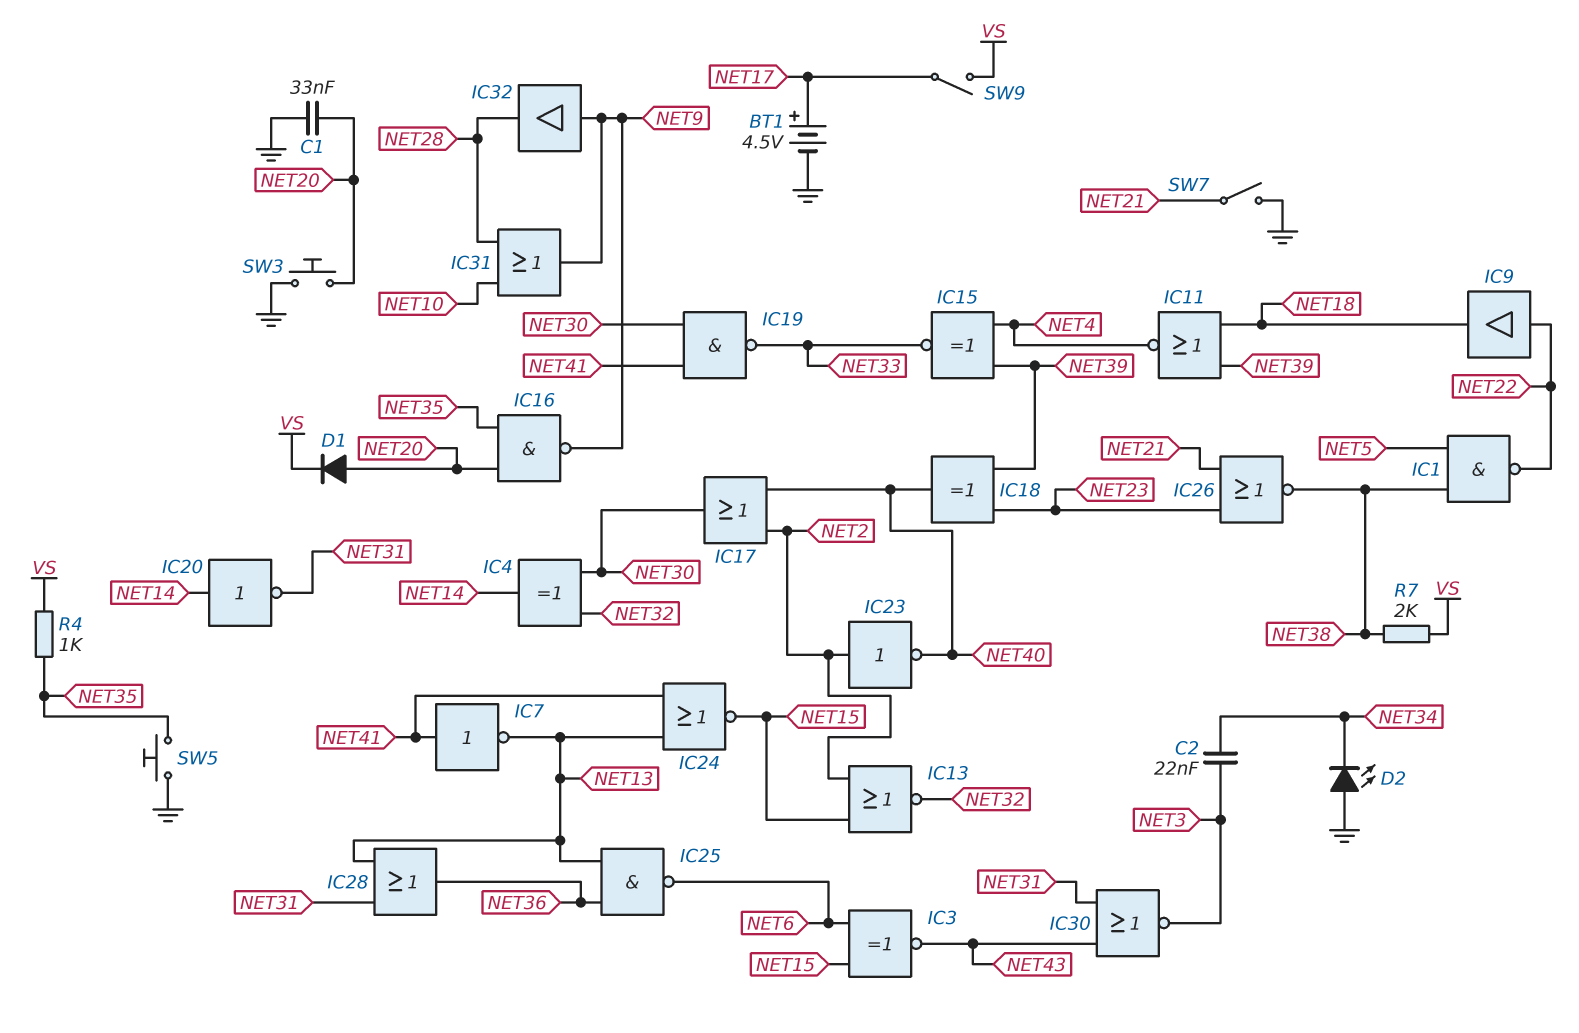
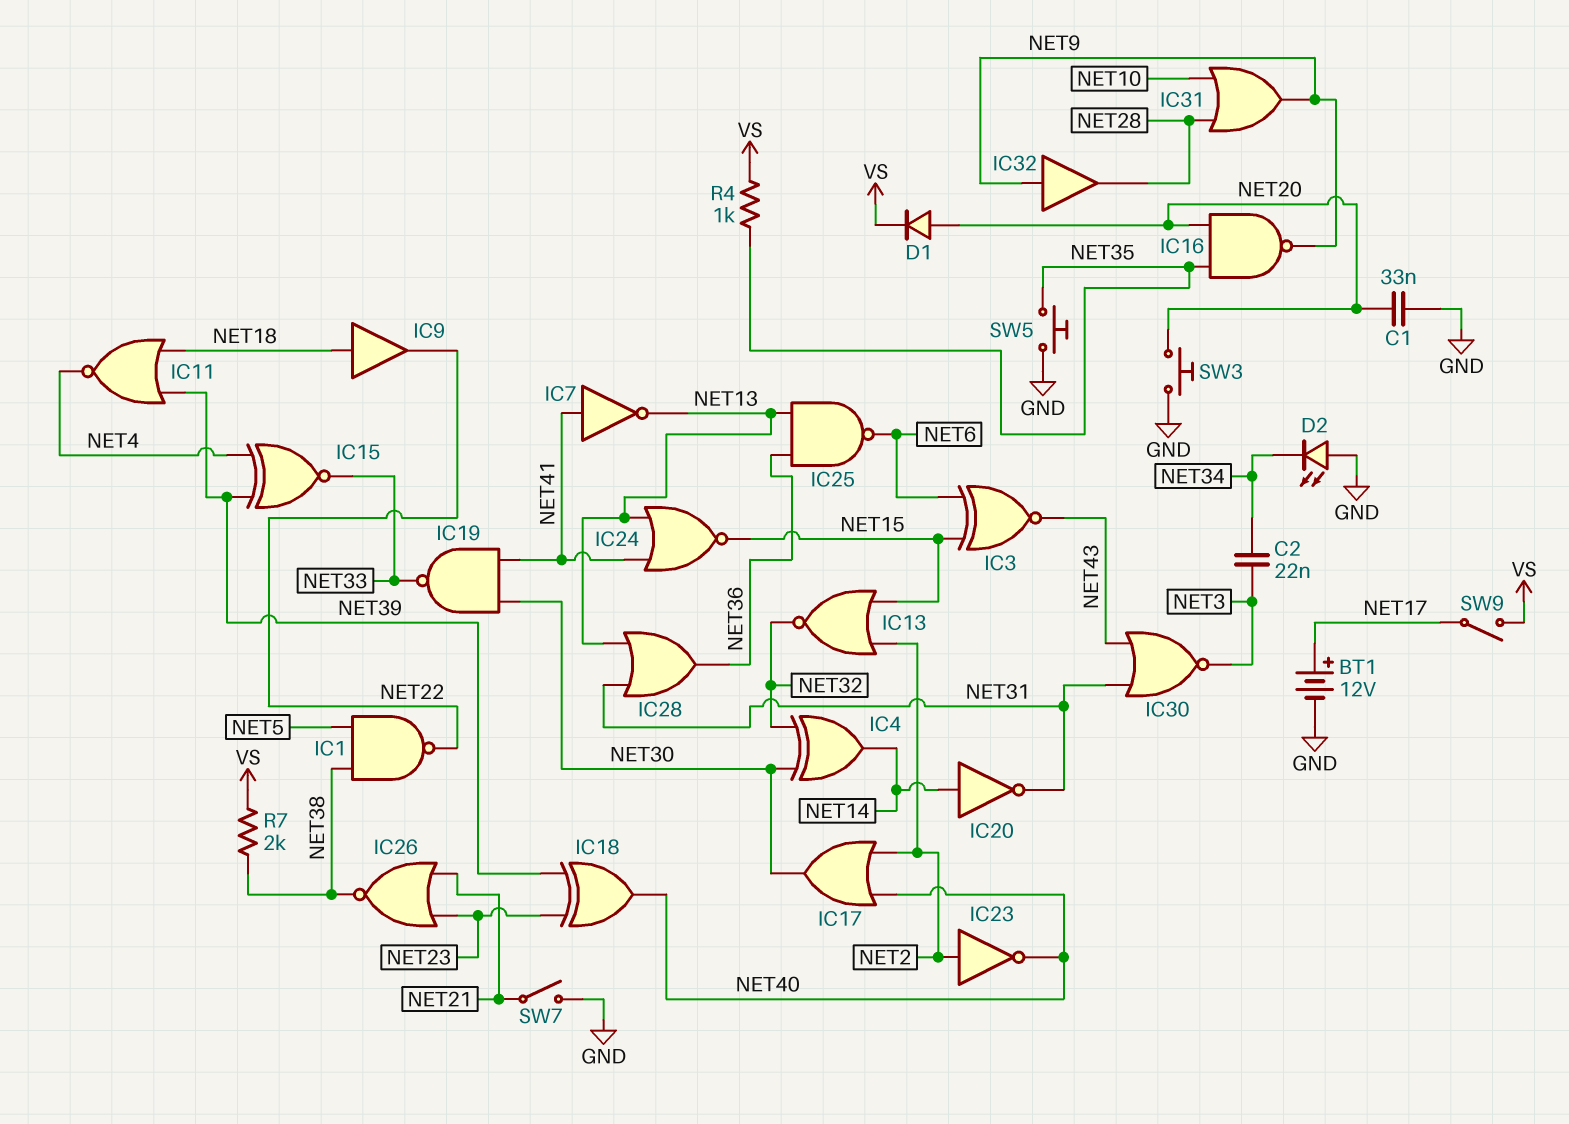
BT1: 4.5V (plus NET17, minus GND) -> 12V (plus NET17, minus GND)
IC9: buffer (in NET22, out NET18) -> buffer (in NET18, out NET22)

